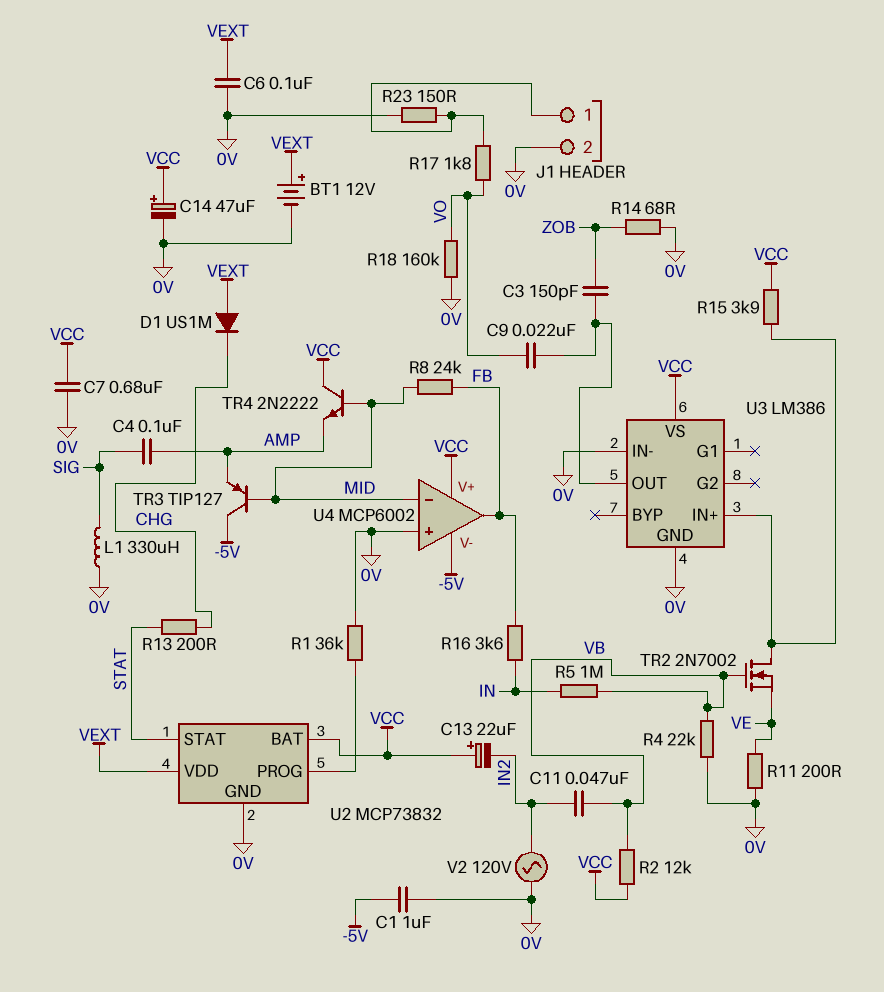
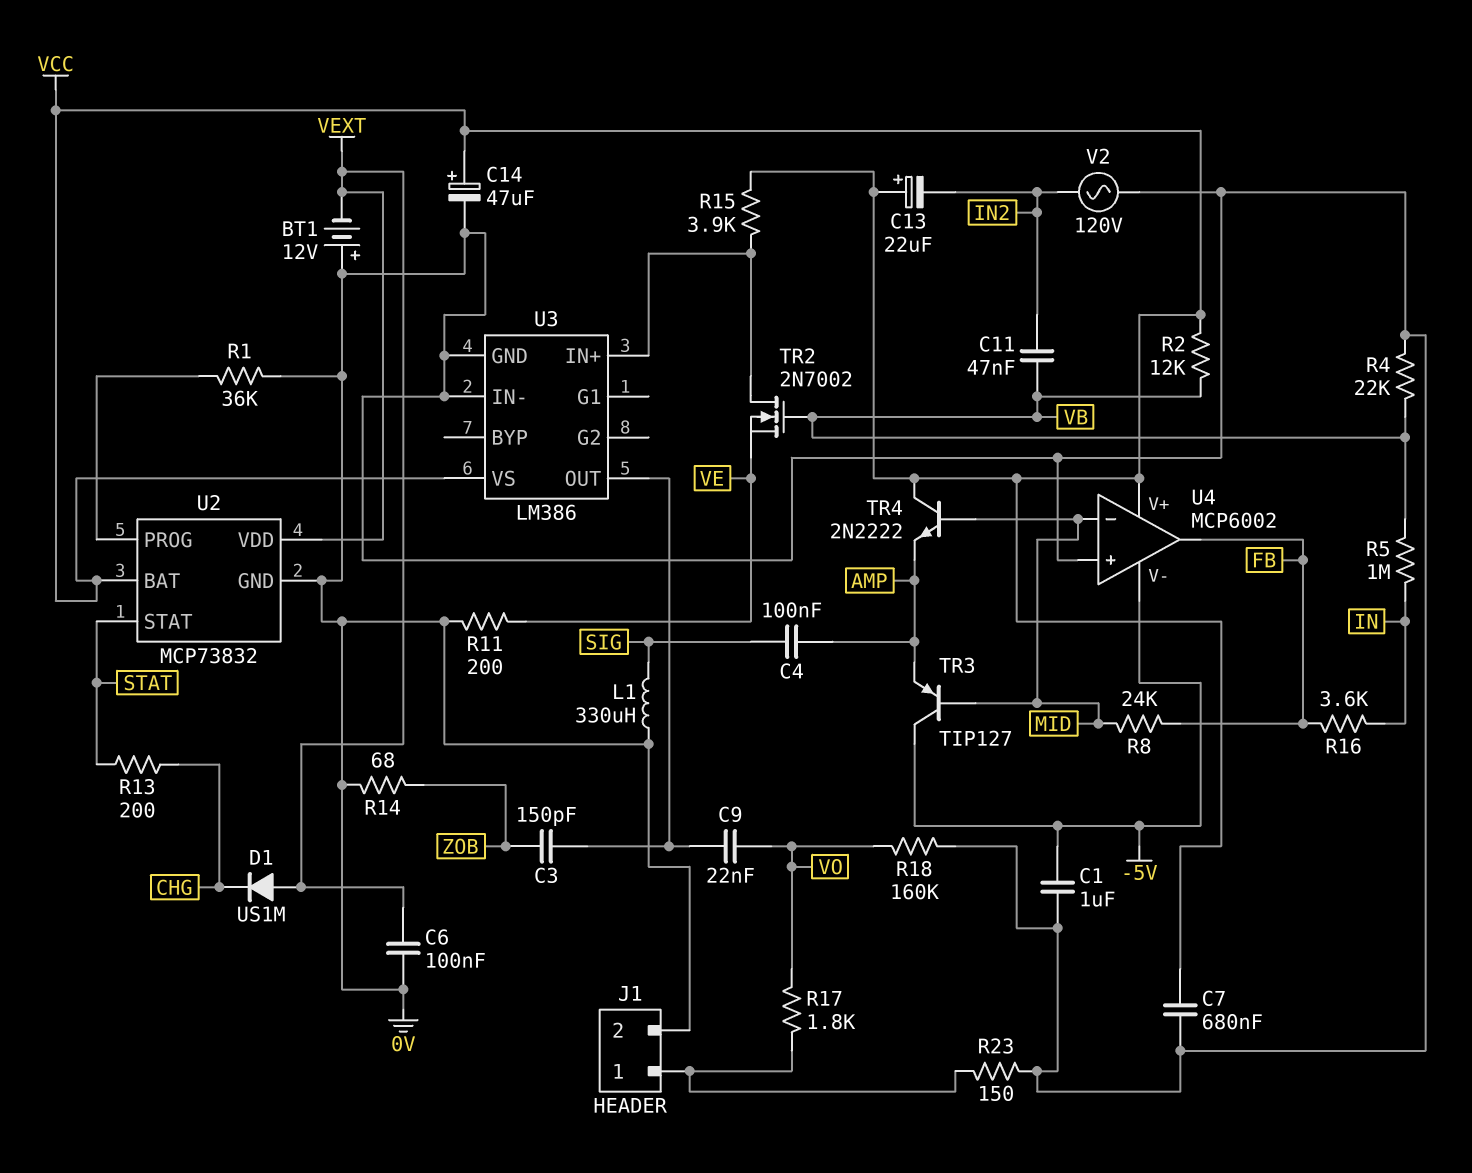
BT1: 12V (plus VEXT, minus 0V) -> 12V (plus 0V, minus VEXT)

